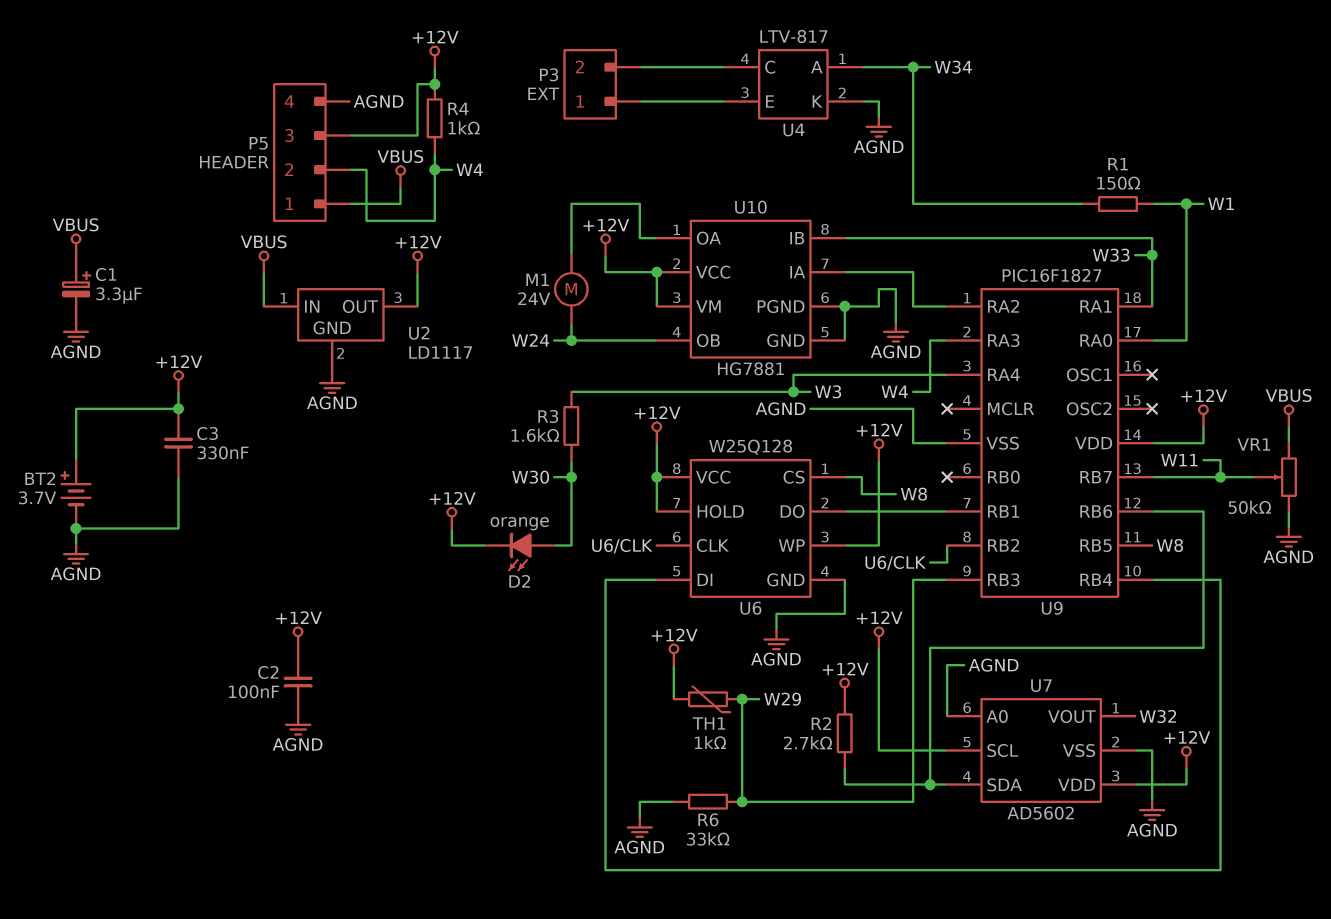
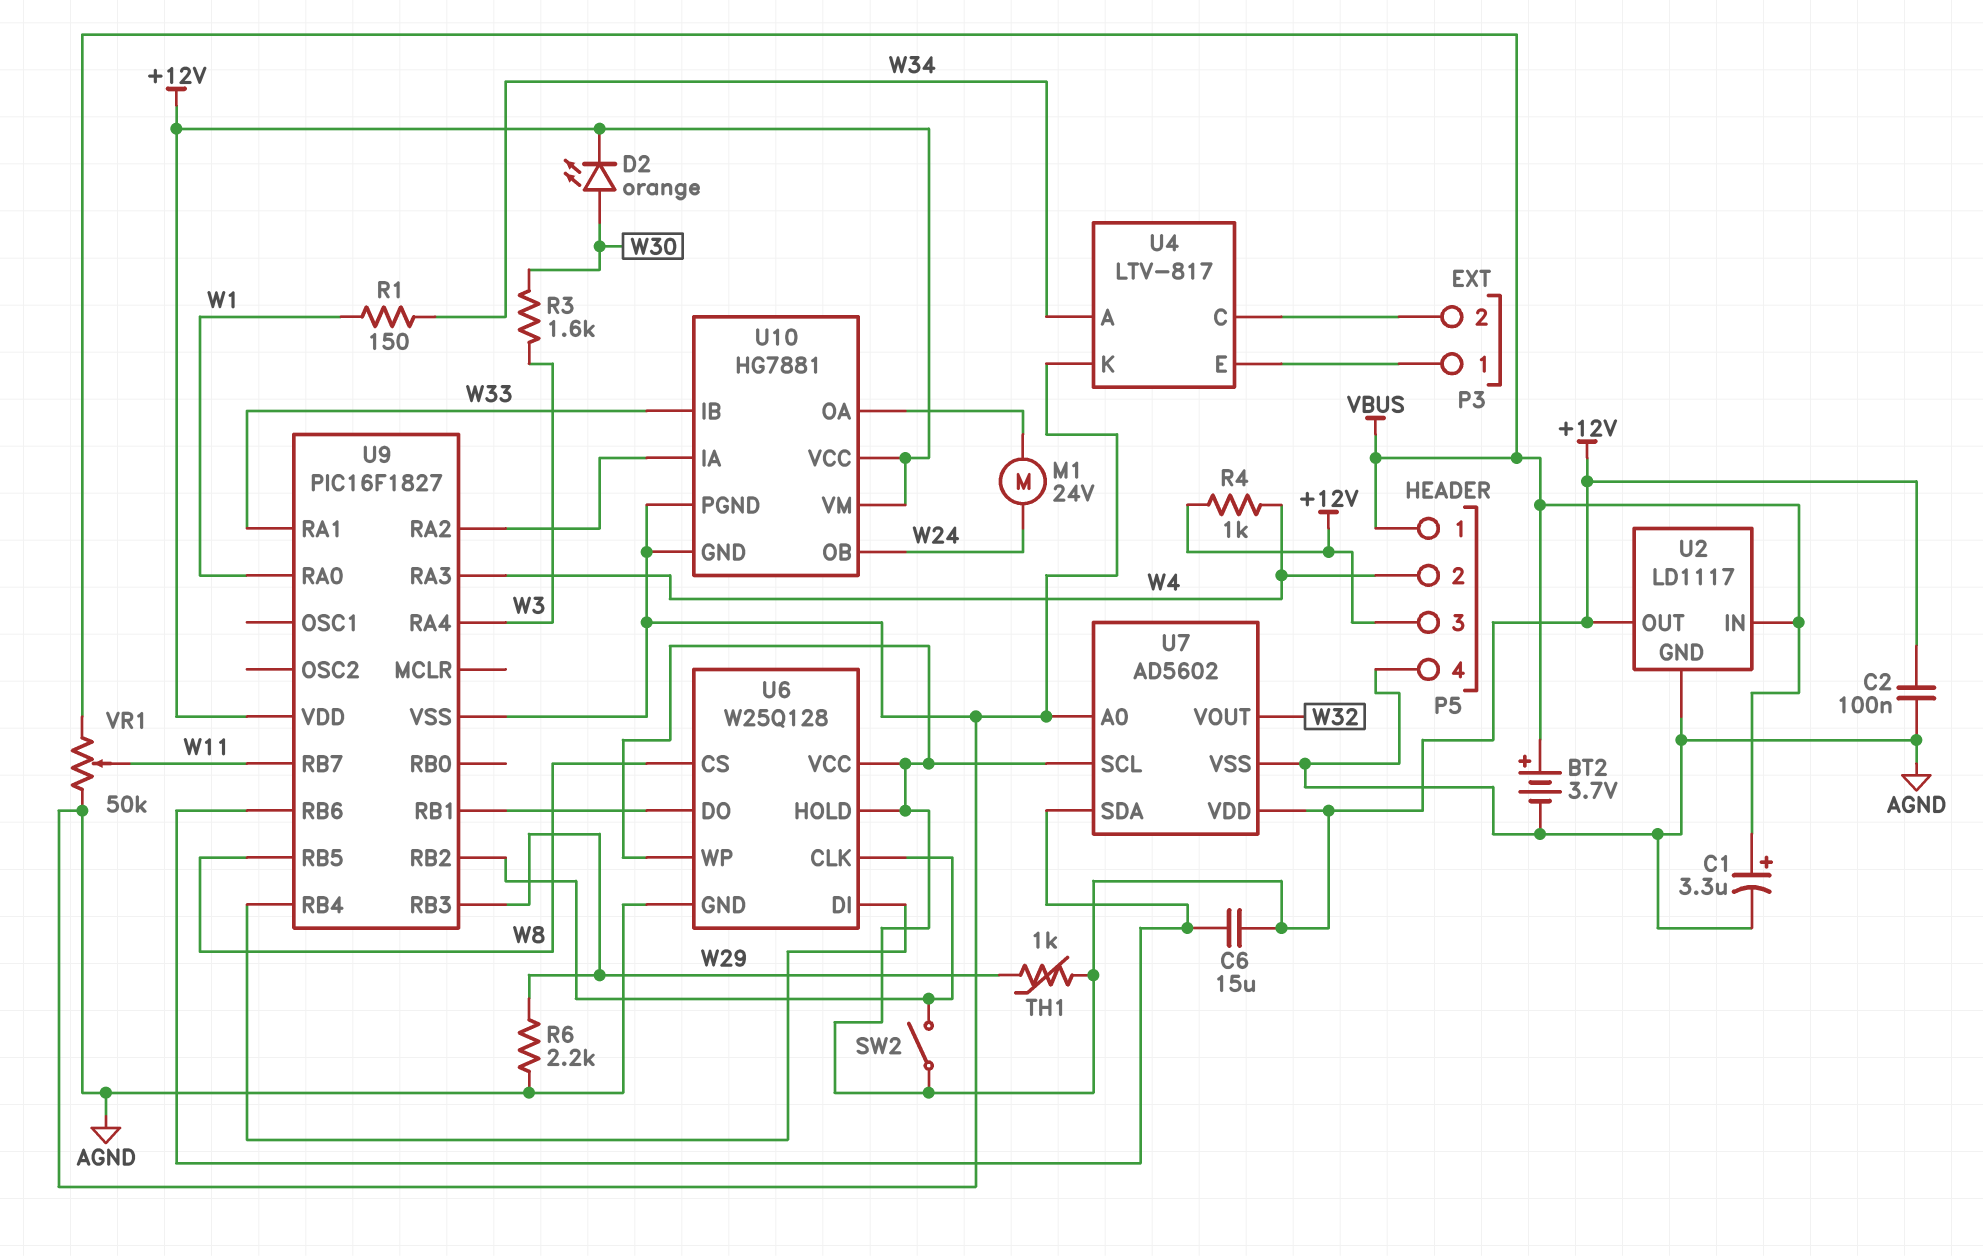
BT2: 3.7V (plus +12V, minus AGND) -> 3.7V (plus VBUS, minus AGND)
C3: 330nF (+12V, AGND) -> none
C6: none -> 15uF (+12V, U7/SDA)
R2: 2.7k (+12V, U7/SDA) -> none
R6: 33k (AGND, W29) -> 2.2k (AGND, W29)
SW2: none -> switch (+12V, U6/CLK)

